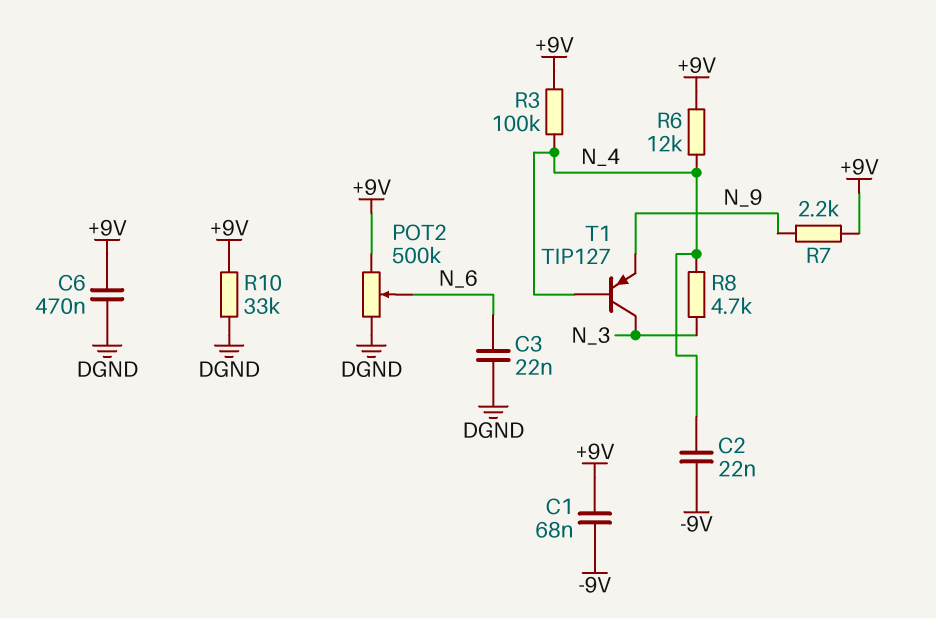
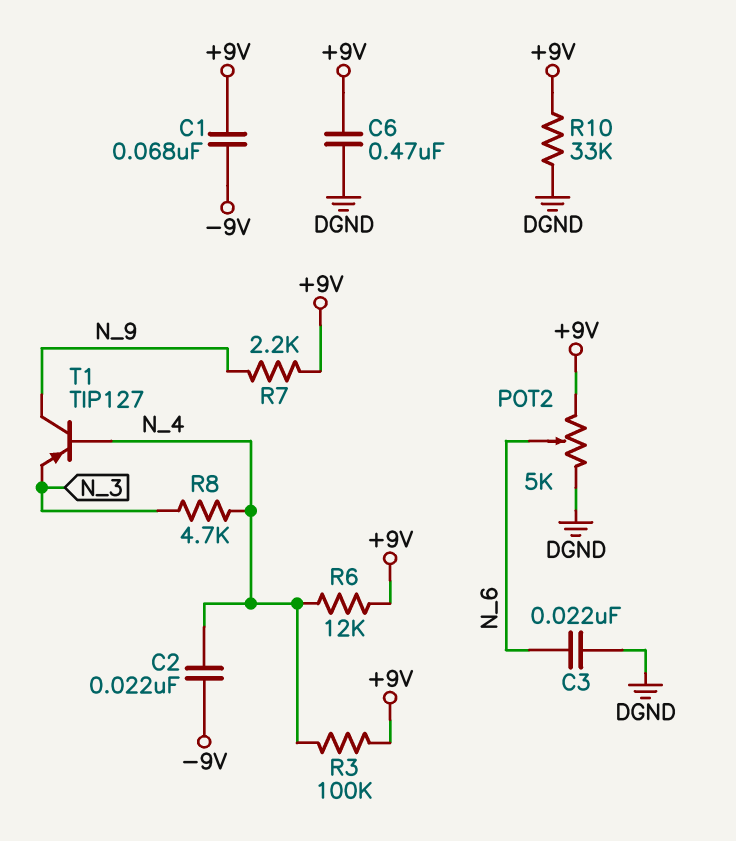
POT2: 500k (+9V, DGND, wiper N_6) -> 5k (+9V, DGND, wiper N_6)
T1: PNP TIP127 (B N_4, C N_3, E N_9) -> PNP TIP127 (B N_4, C N_9, E N_3)

